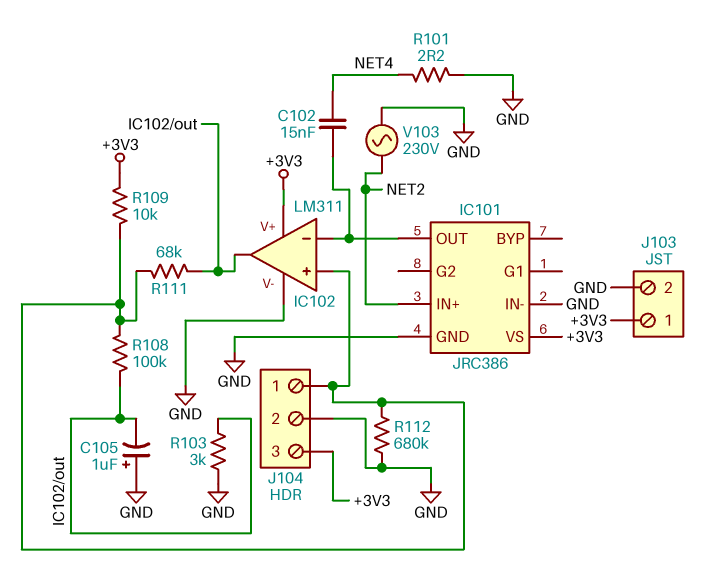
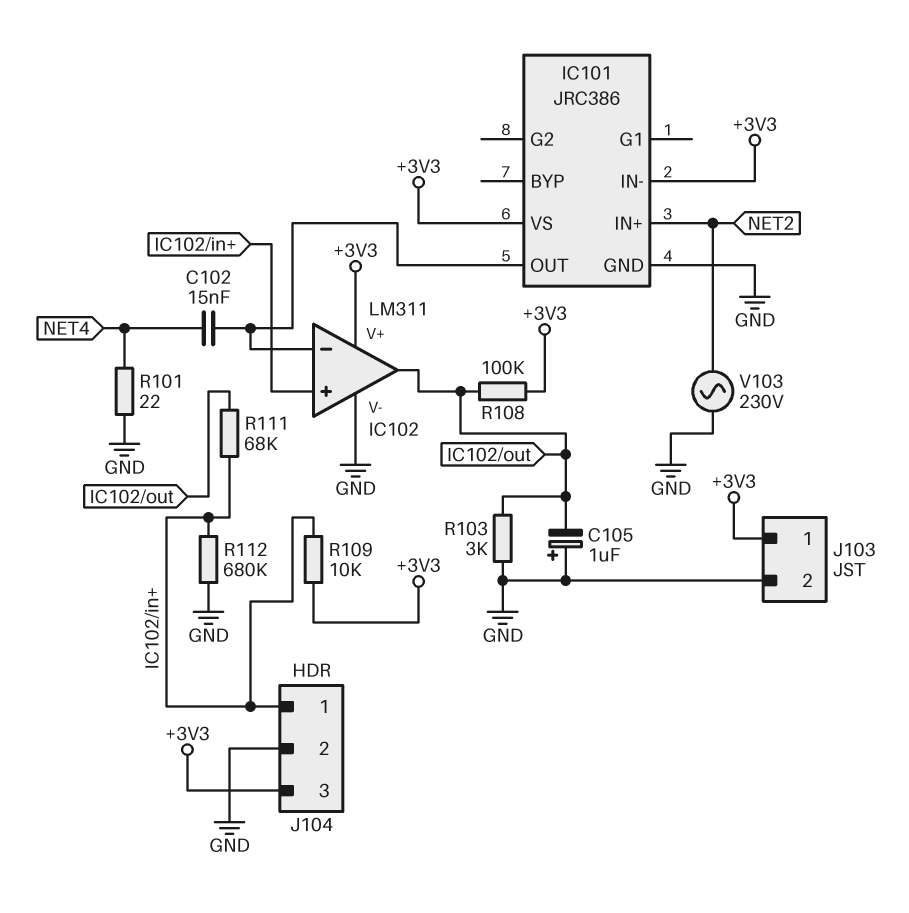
IC101 pin IN-: GND -> +3V3
R101: 2.2 (GND, NET4) -> 22 (GND, NET4)
R108: 100k (IC102/in+, IC102/out) -> 100k (+3V3, IC102/out)

